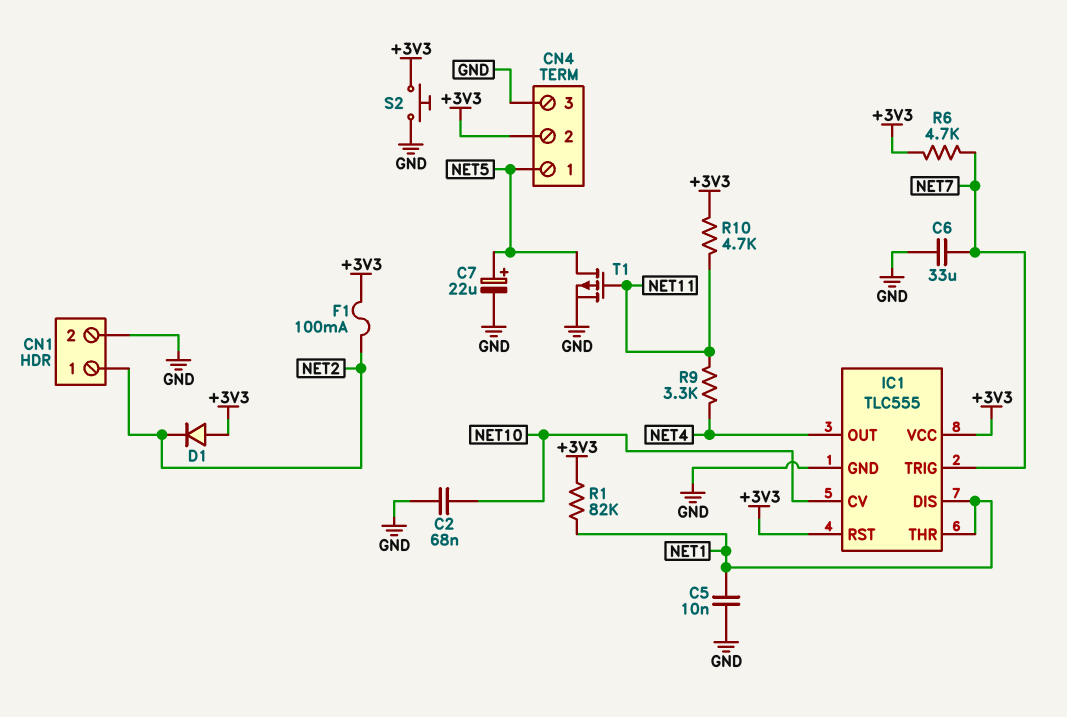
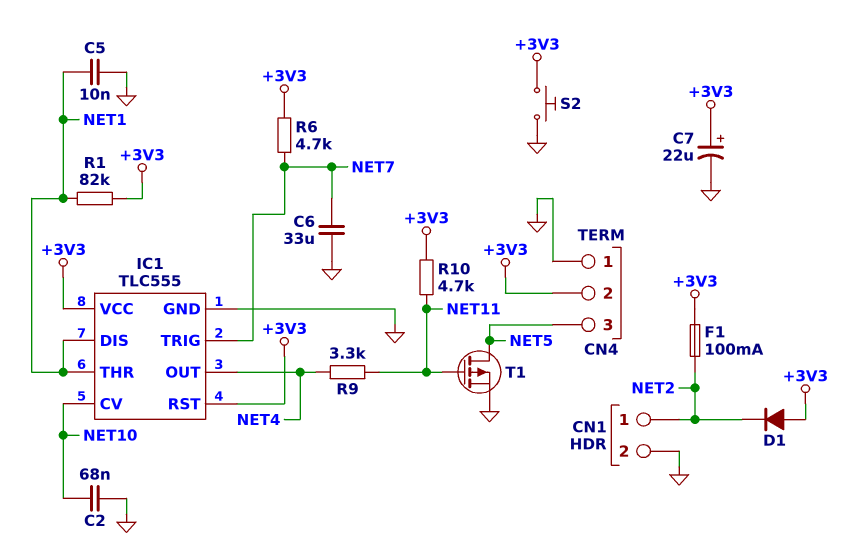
C7: 22uF (plus NET5, minus GND) -> 22uF (plus +3V3, minus GND)
CN4 pin 1: NET5 -> GND
CN4 pin 3: GND -> NET5

